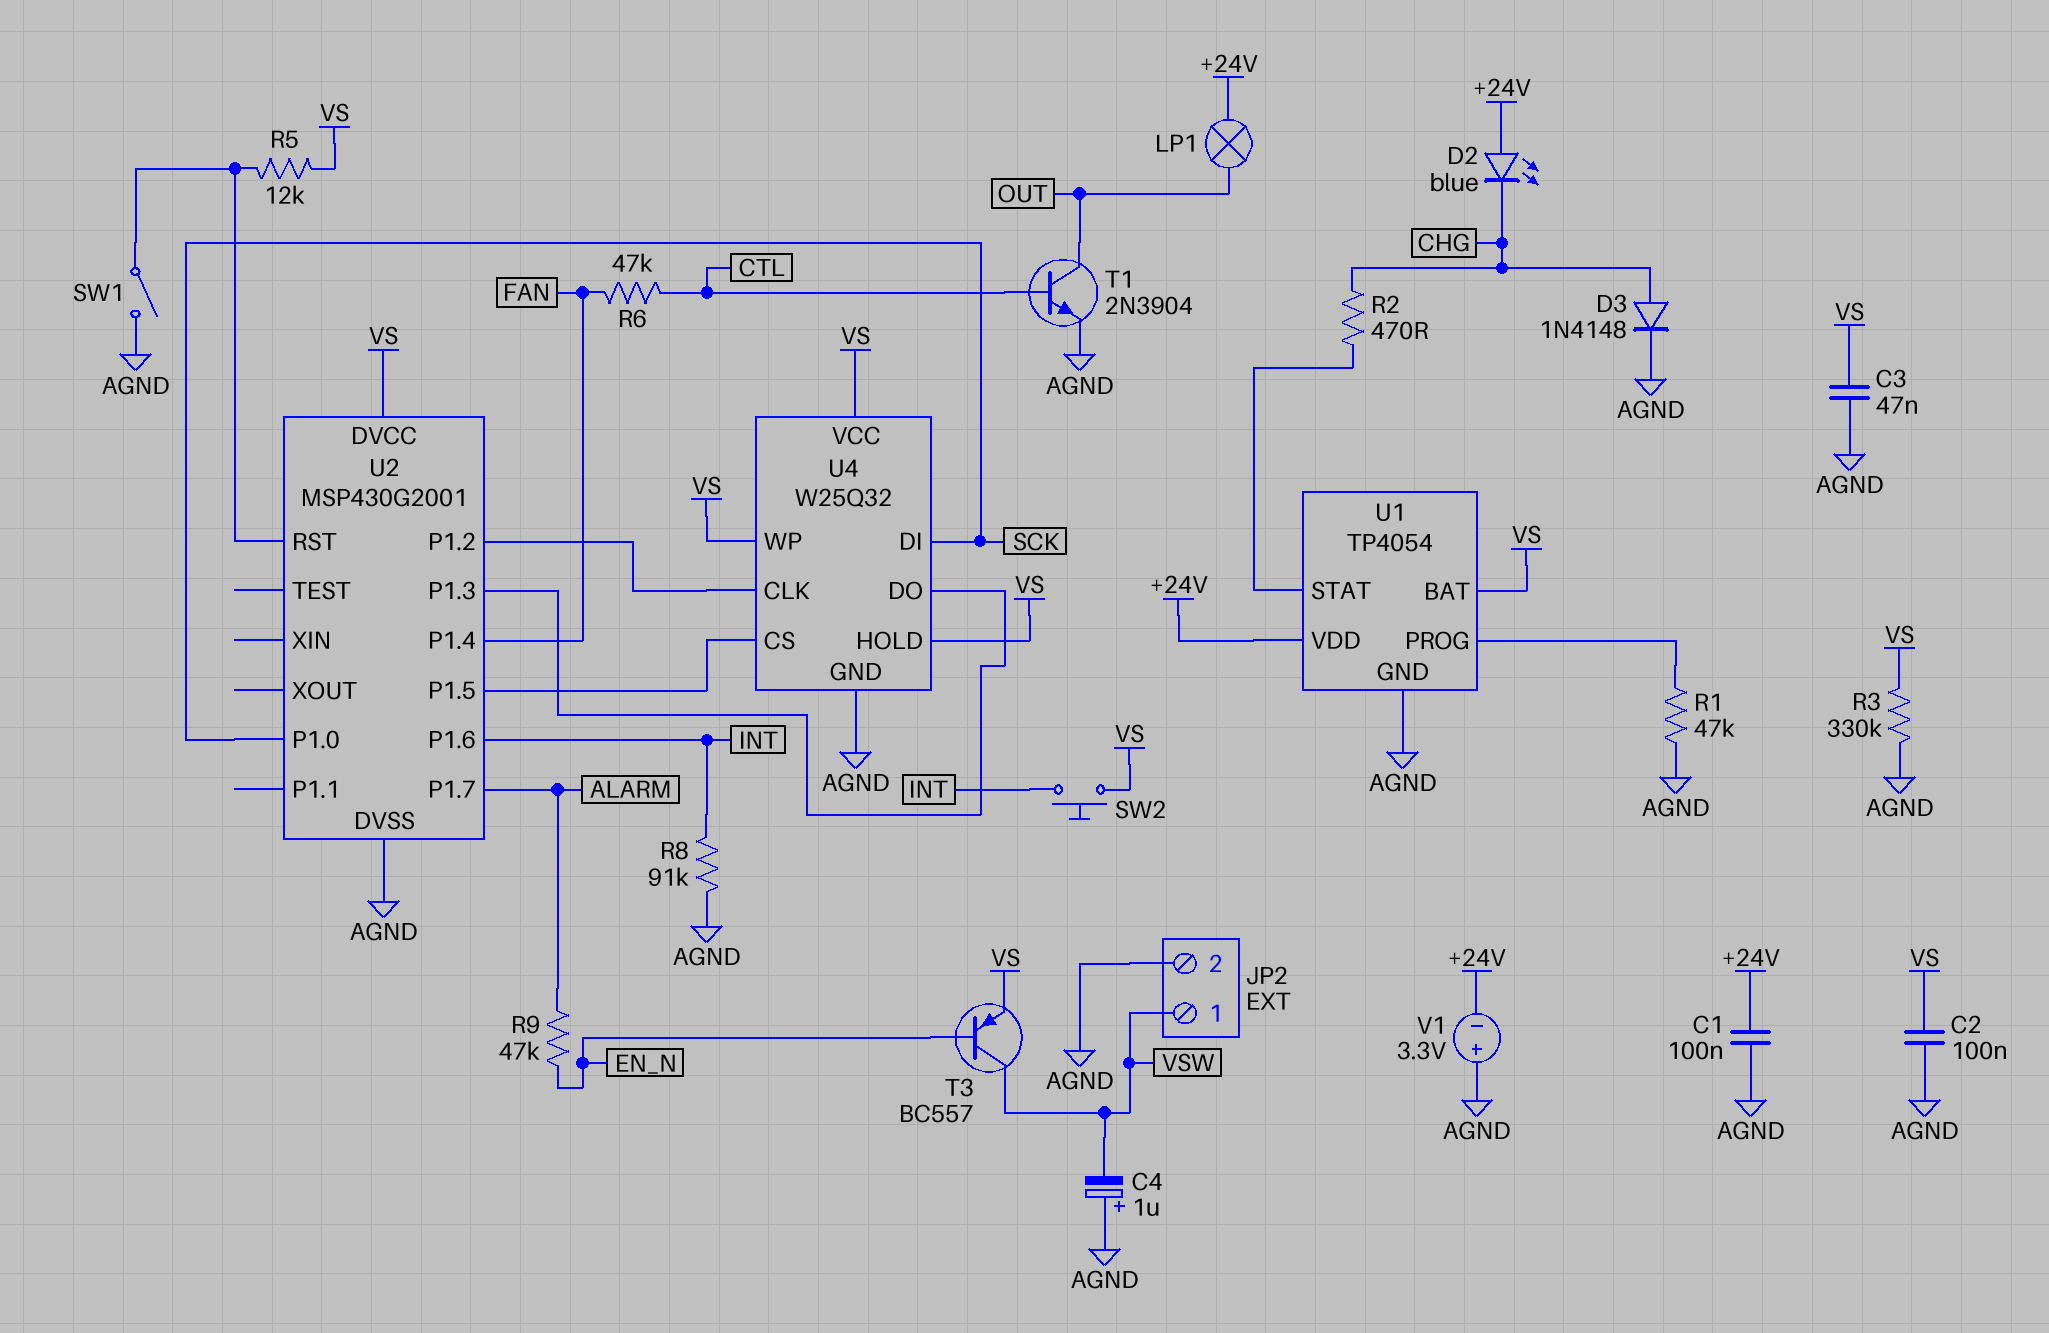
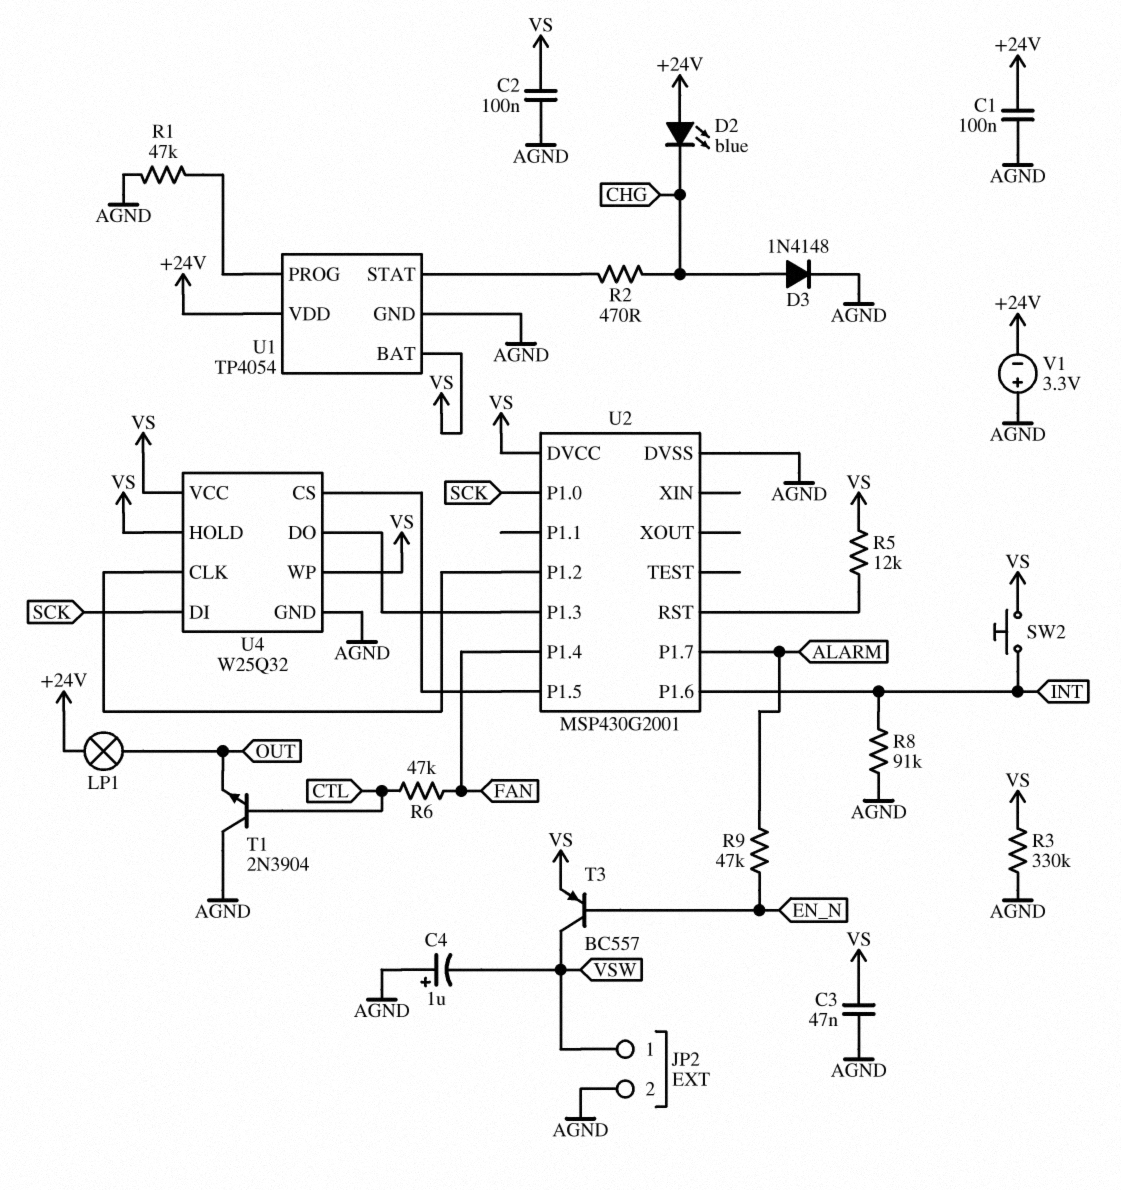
SW1: switch (AGND, U2/RST) -> none
T1: NPN 2N3904 (B CTL, C OUT, E AGND) -> NPN 2N3904 (B CTL, C AGND, E OUT)

